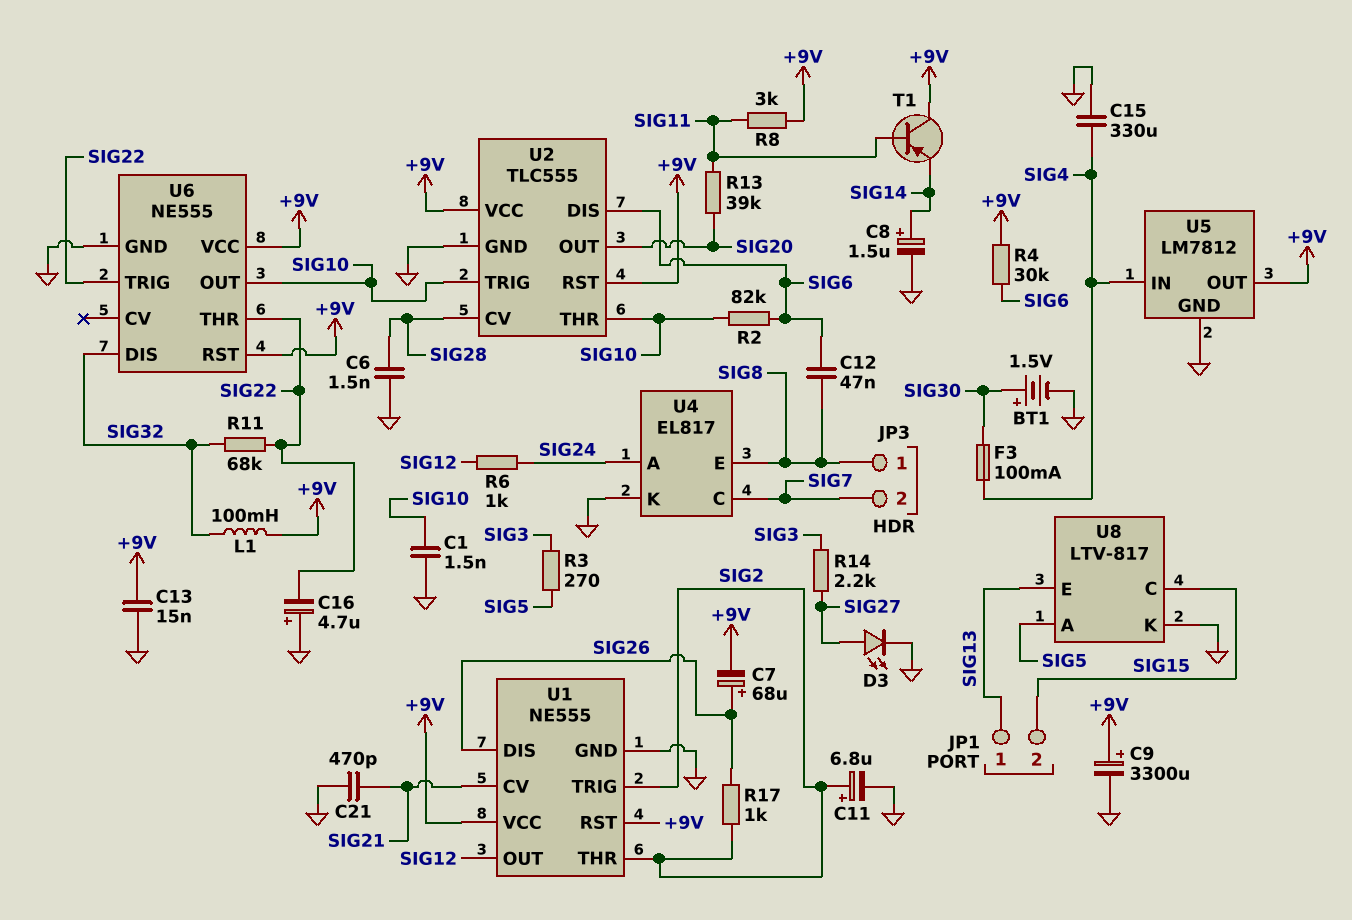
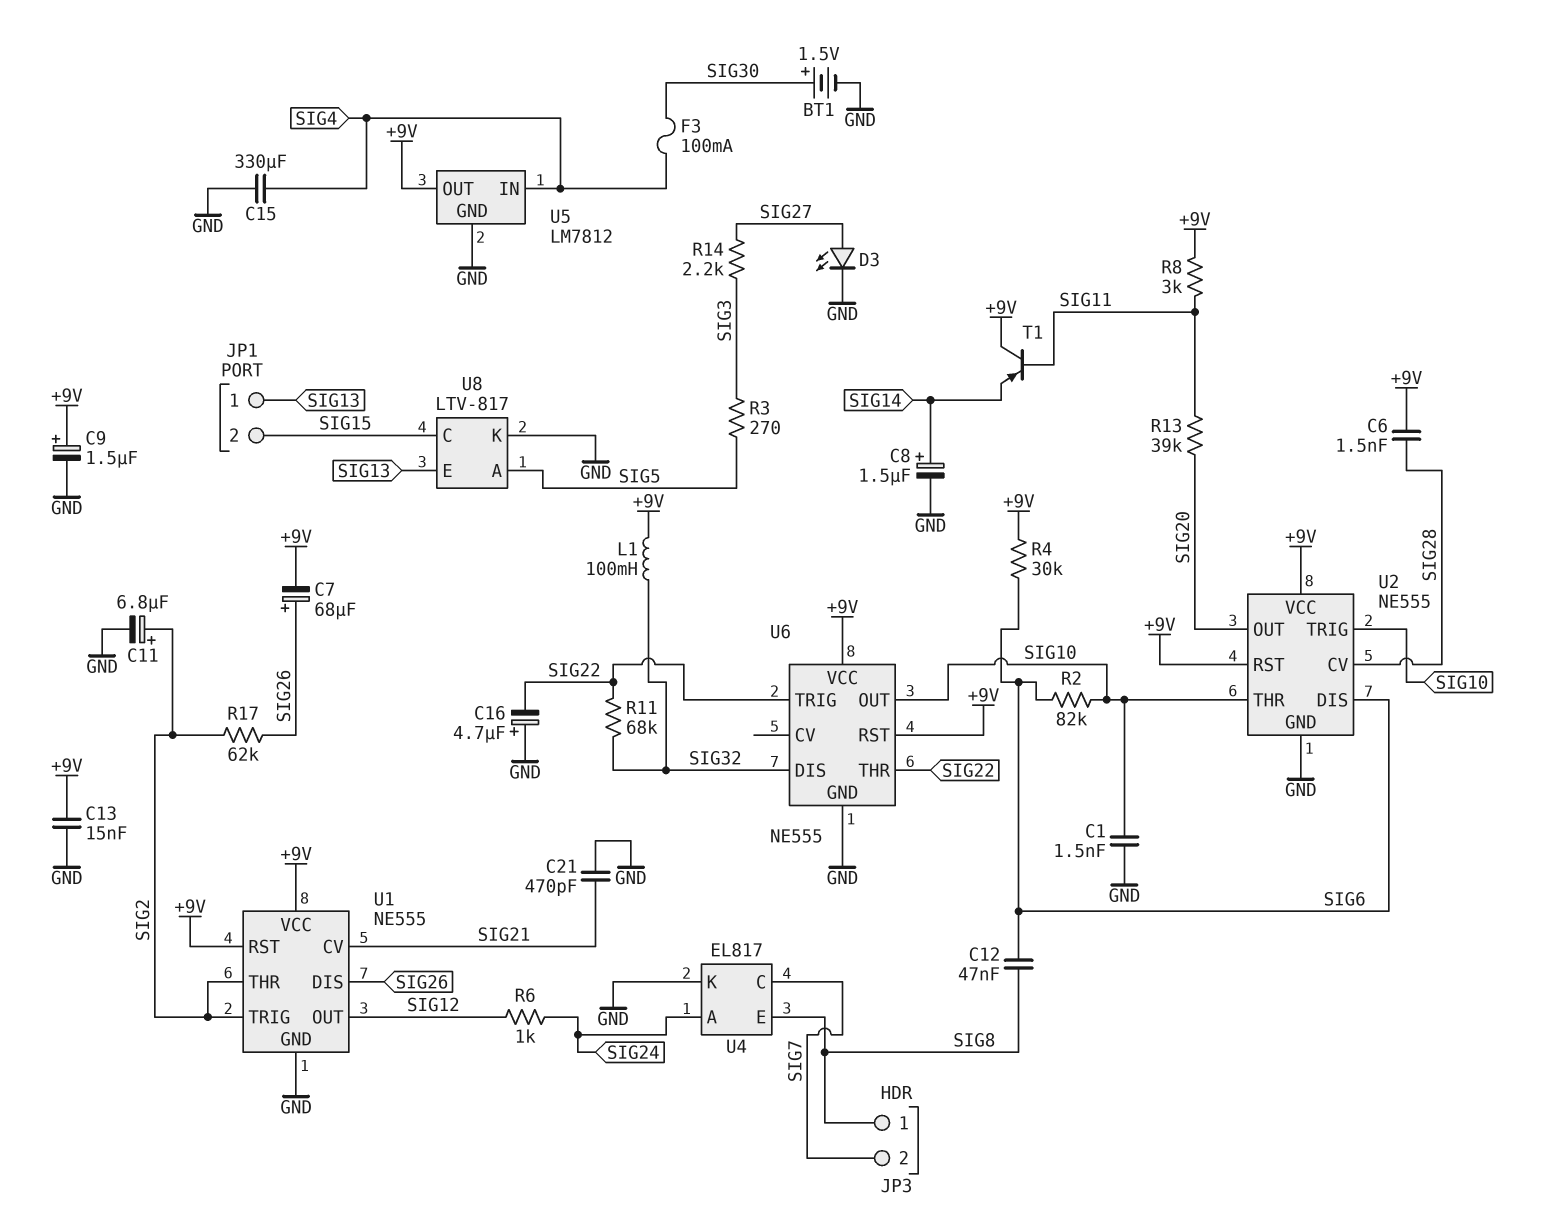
C6: 1.5nF (GND, SIG28) -> 1.5nF (+9V, SIG28)
C9: 3300uF (plus +9V, minus GND) -> 1.5uF (plus +9V, minus GND)
R17: 1k (SIG2, SIG26) -> 62k (SIG2, SIG26)
U2: TLC555 -> NE555

